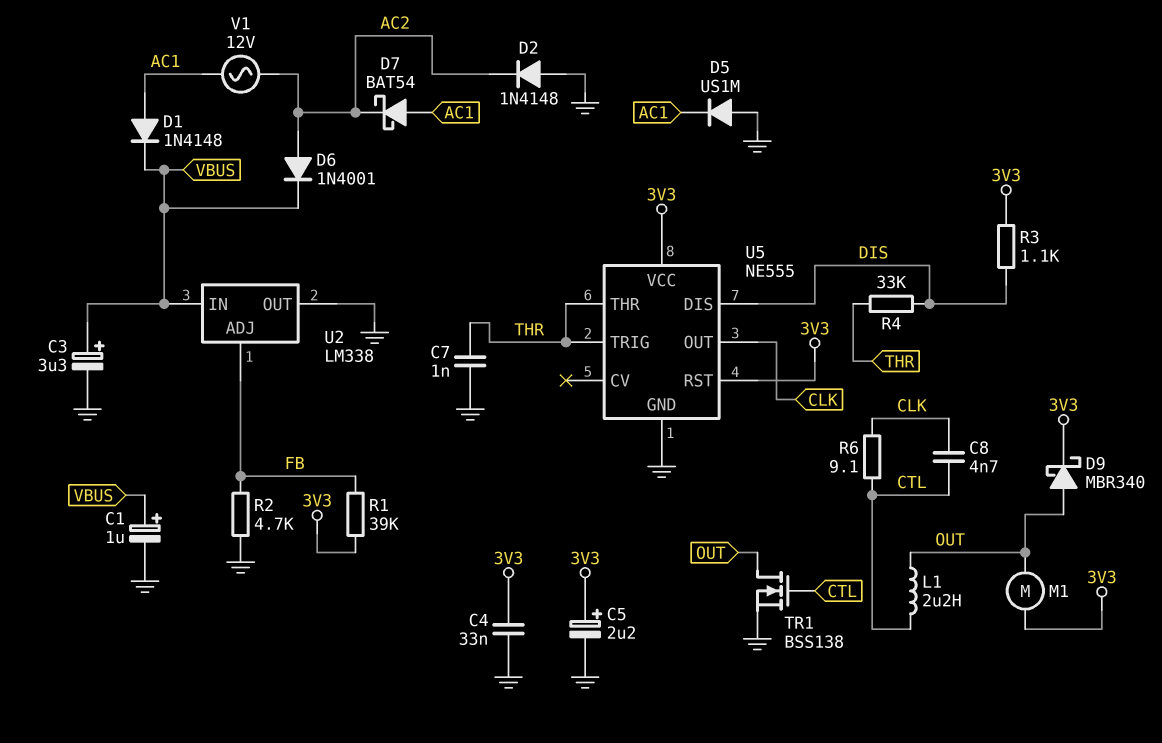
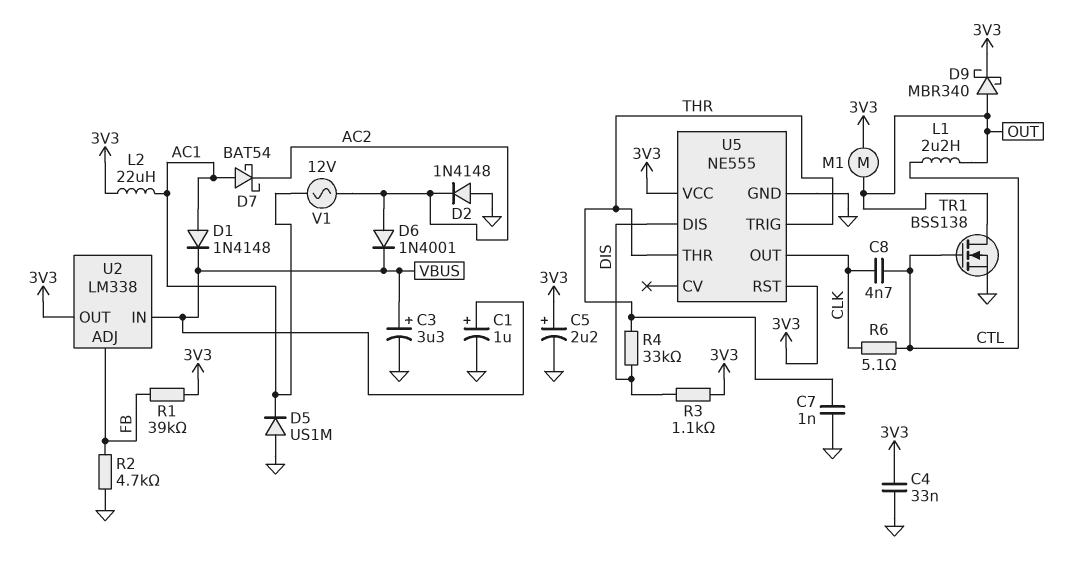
L2: none -> 22uH (3V3, AC1)
R6: 9.1 (CLK, CTL) -> 5.1 (CLK, CTL)
U2 pin OUT: GND -> 3V3

